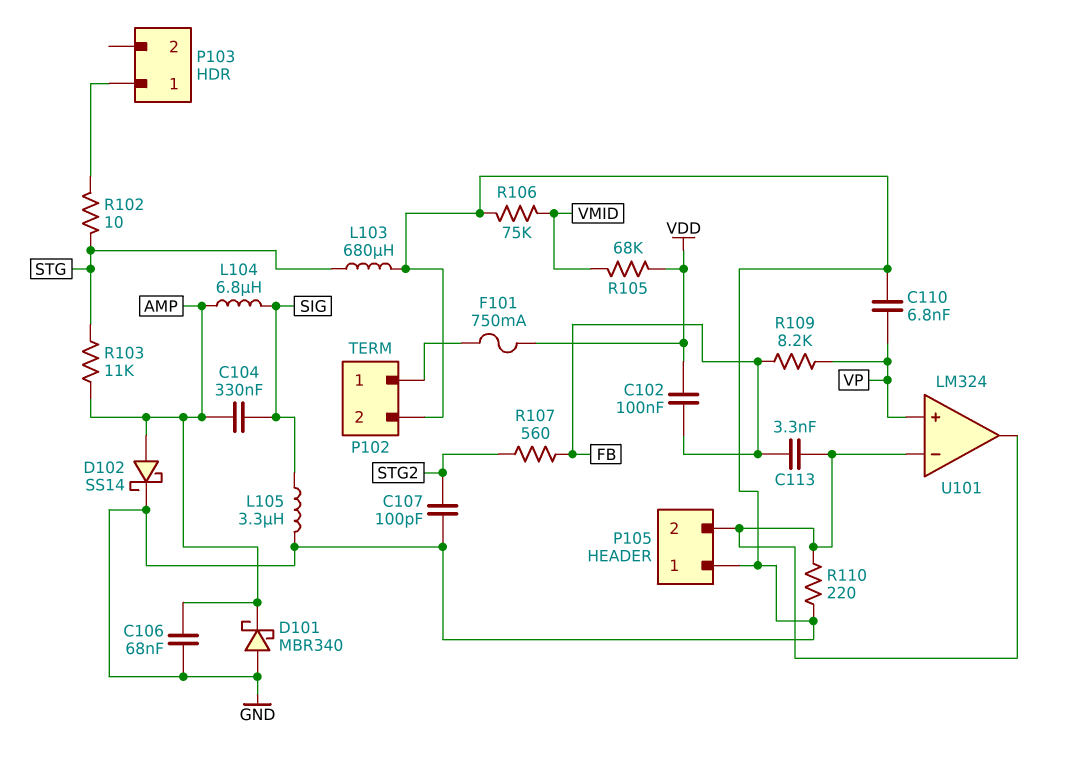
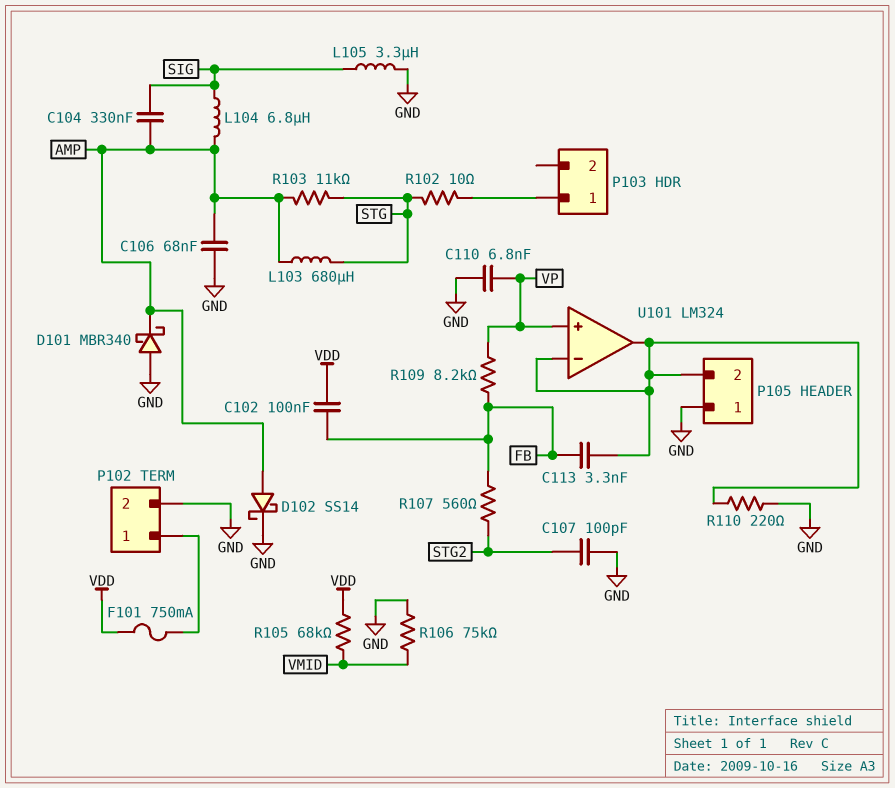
L103: 680uH (GND, STG) -> 680uH (AMP, STG)

